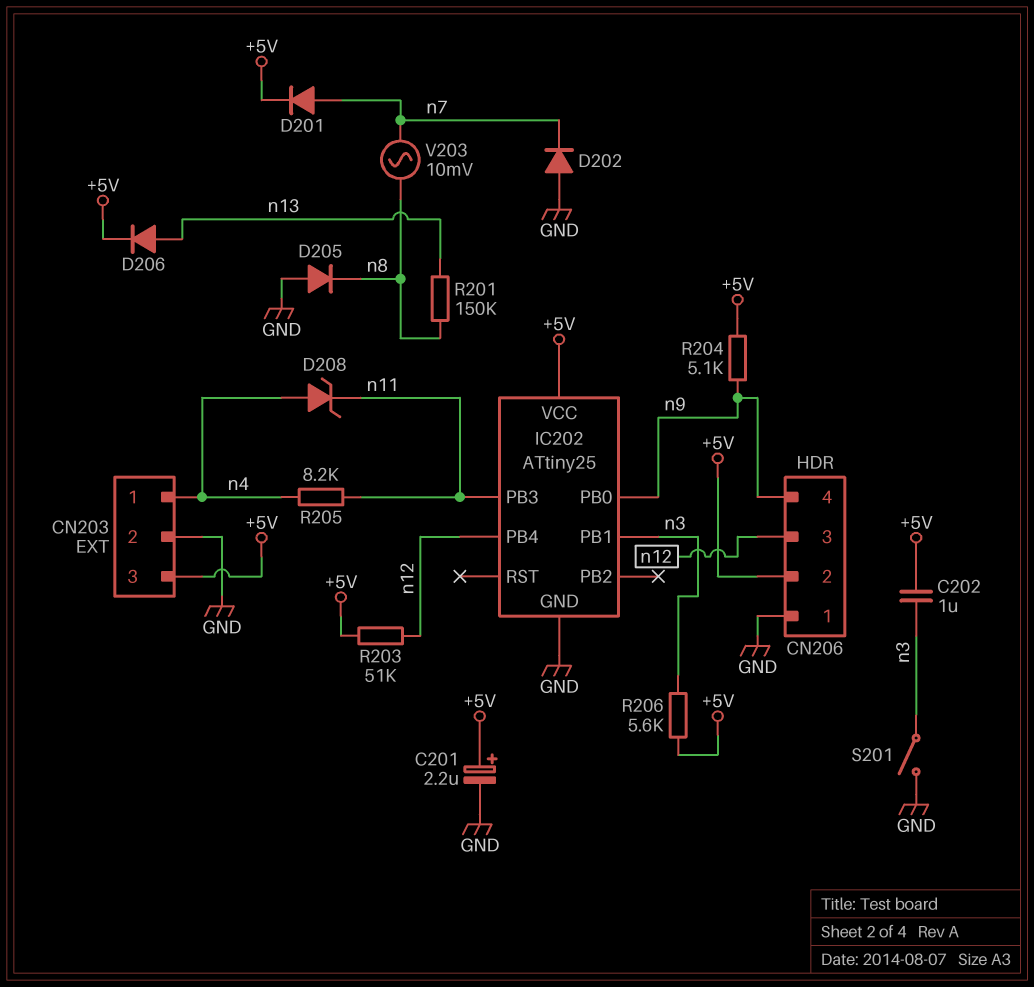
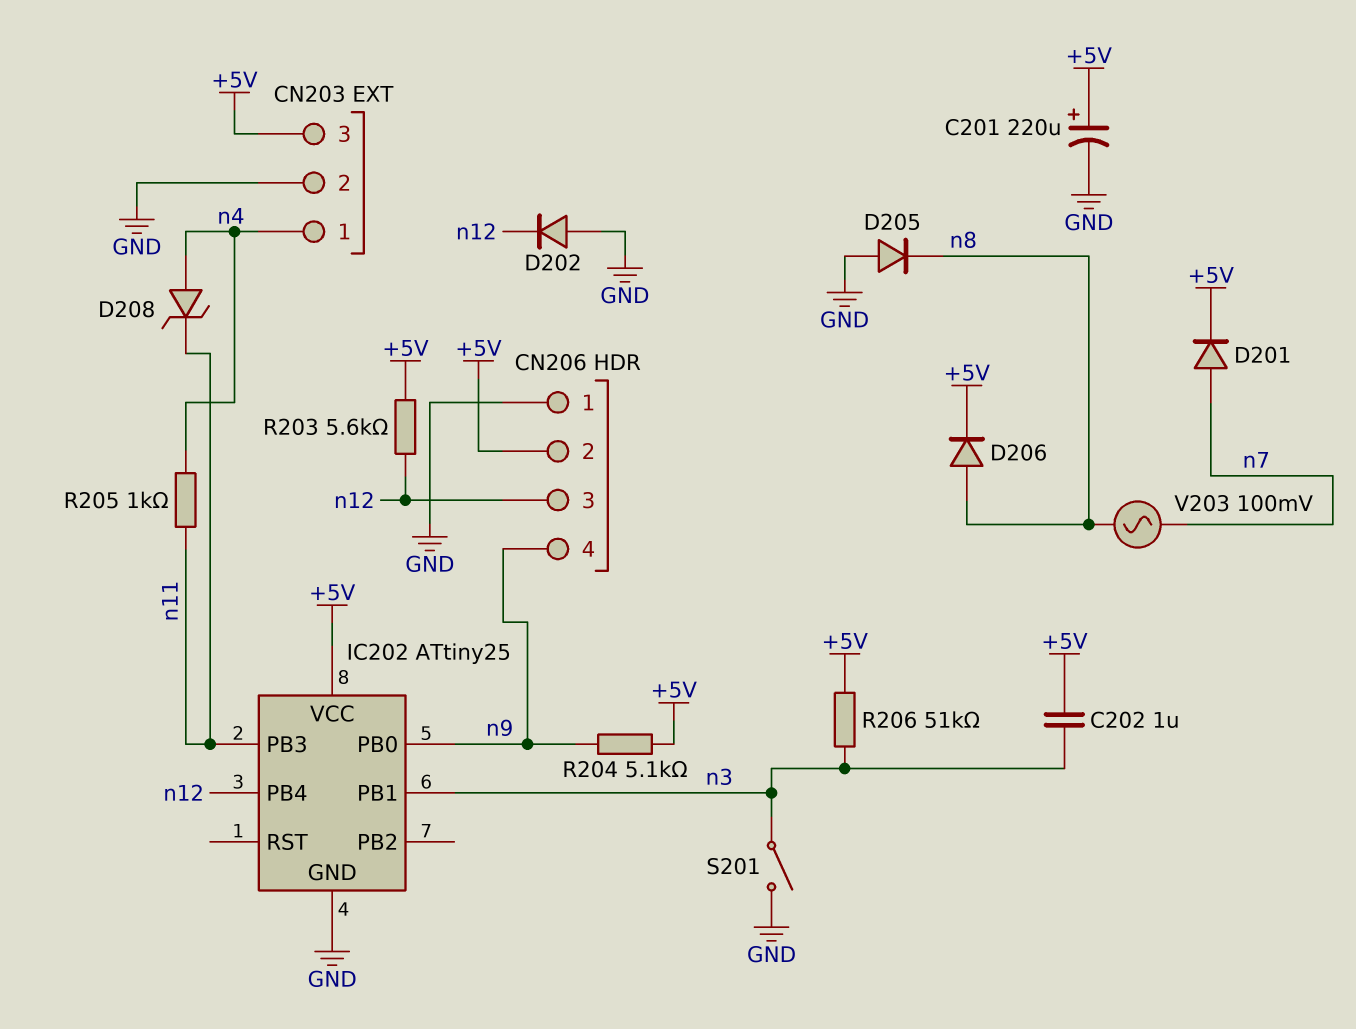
C201: 2.2uF (plus +5V, minus GND) -> 220uF (plus +5V, minus GND)
D202: diode (A GND, K n7) -> diode (A GND, K n12)
D206: diode (A n13, K +5V) -> diode (A n8, K +5V)
R201: 150k (n8, n13) -> none
R203: 51k (+5V, n12) -> 5.6k (+5V, n12)
R205: 8.2k (n4, n11) -> 1k (n4, n11)
R206: 5.6k (+5V, n3) -> 51k (+5V, n3)
V203: AC 10mV (n7, n8) -> AC 100mV (n7, n8)

